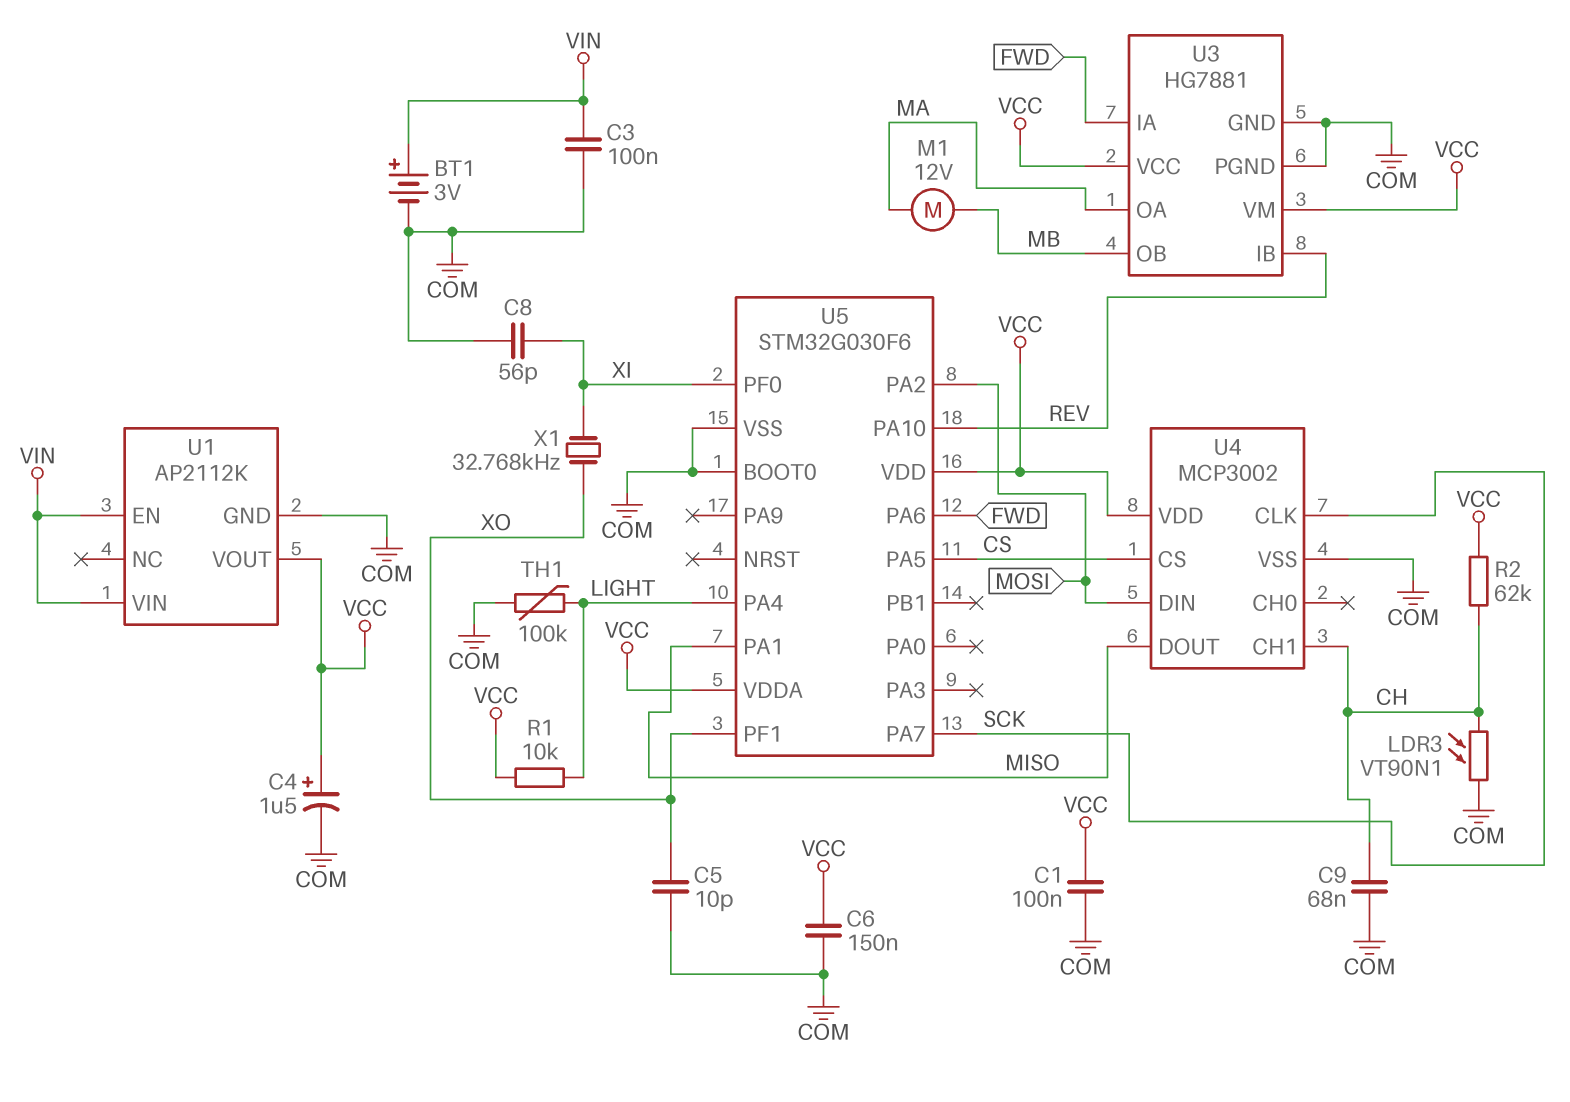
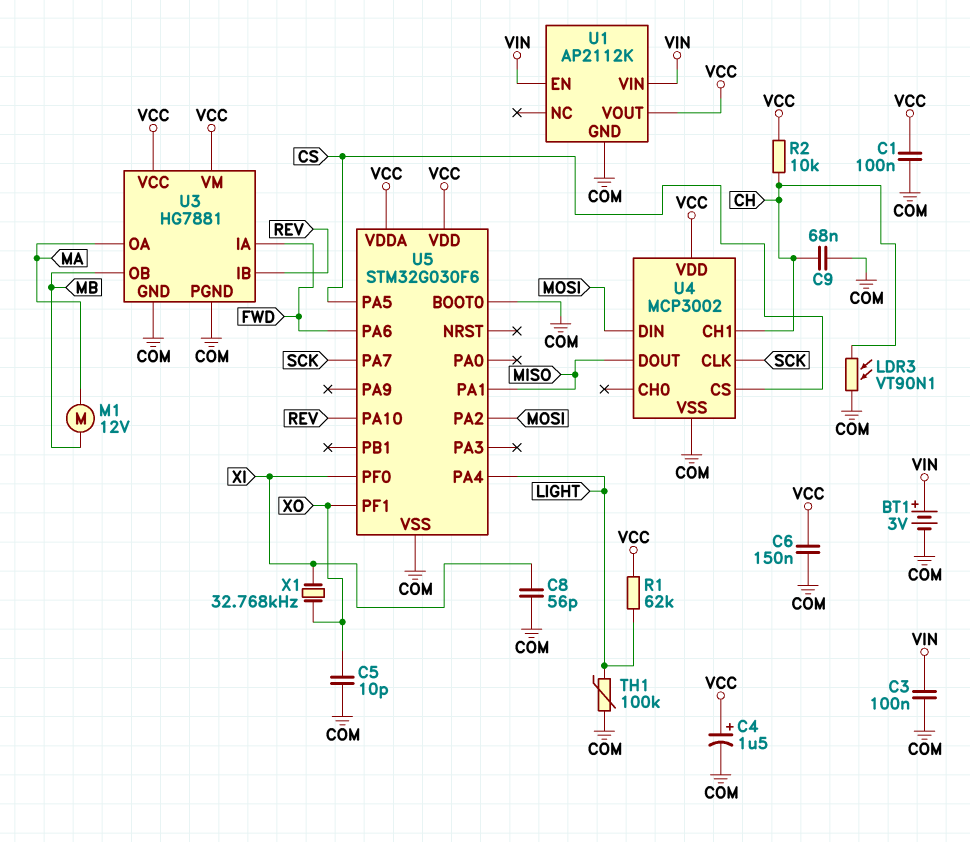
R1: 10k (LIGHT, VCC) -> 62k (LIGHT, VCC)
R2: 62k (CH, VCC) -> 10k (CH, VCC)

